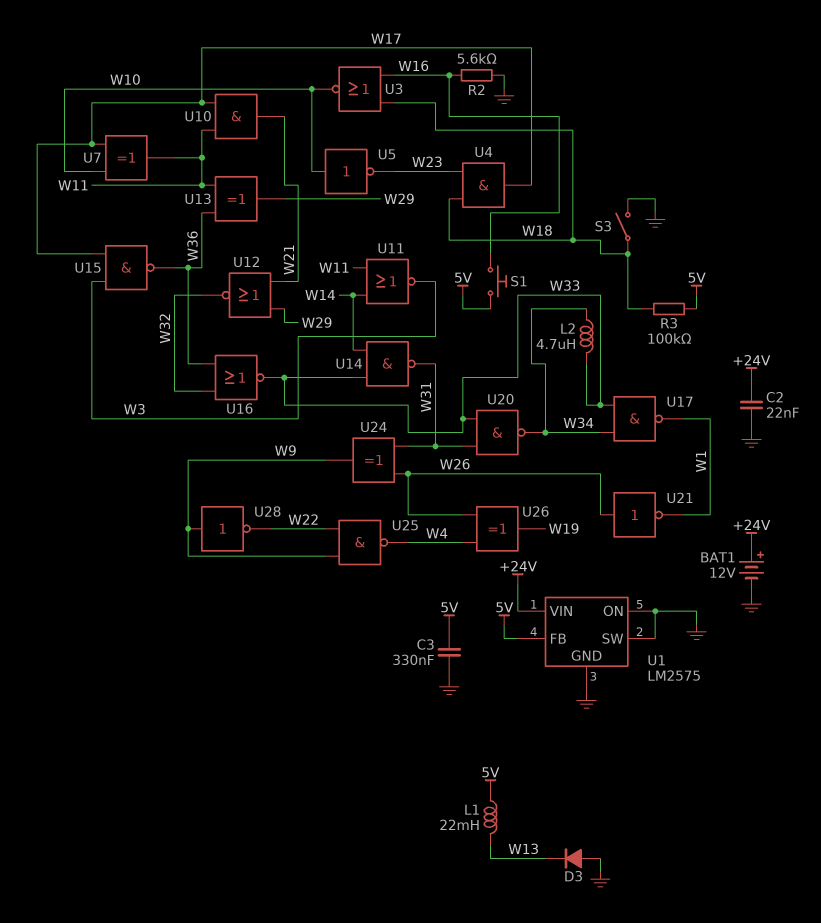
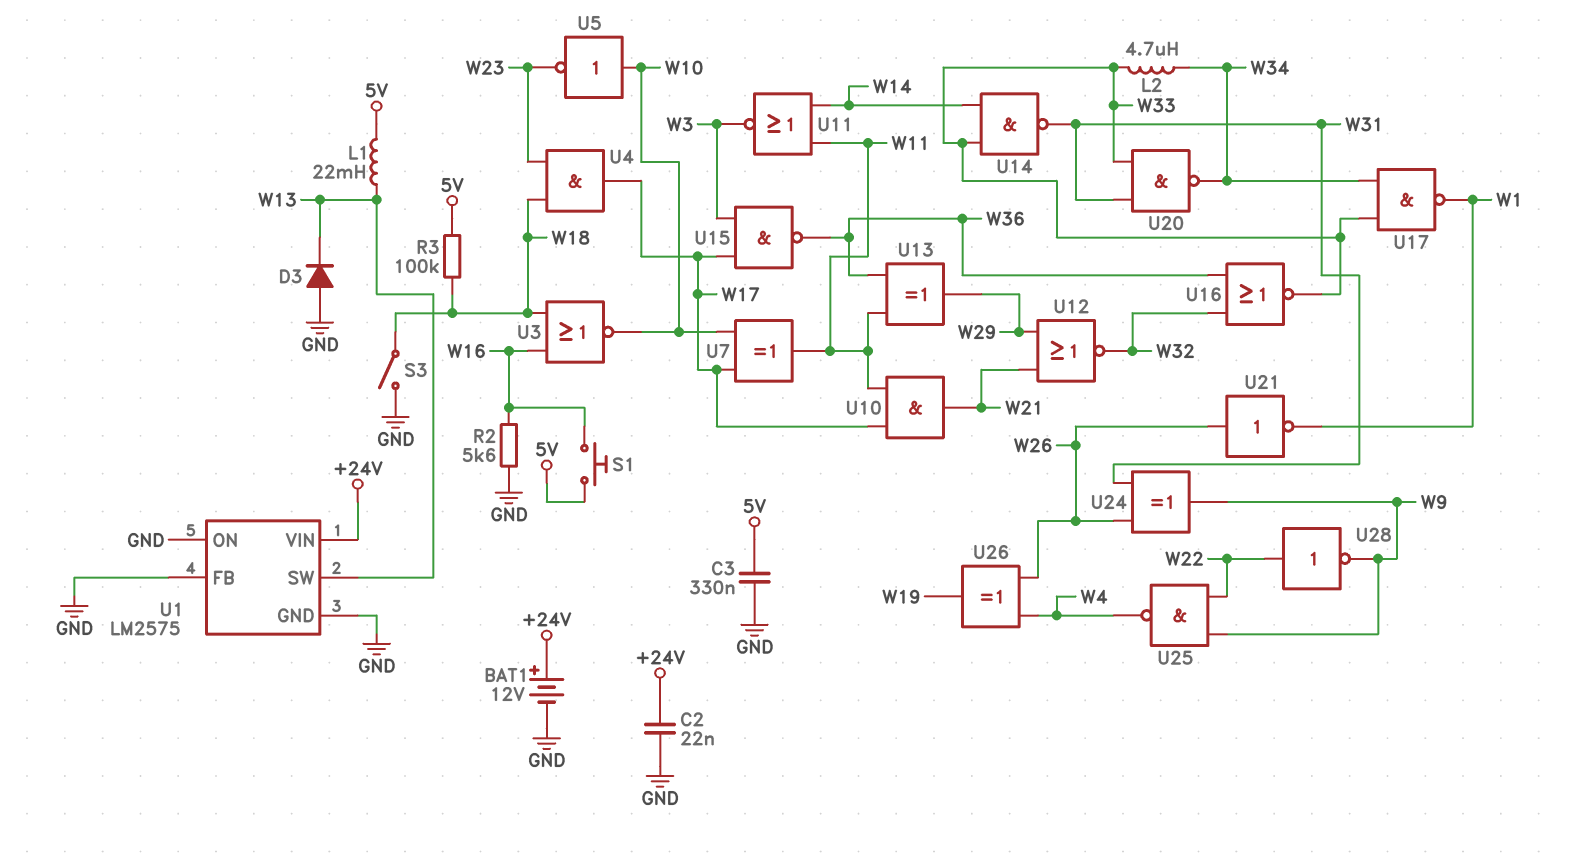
U1 pin FB: 5V -> GND
U1 pin SW: GND -> W13
U28: NOT (in W9, out W22) -> NOT (in W22, out W9)

